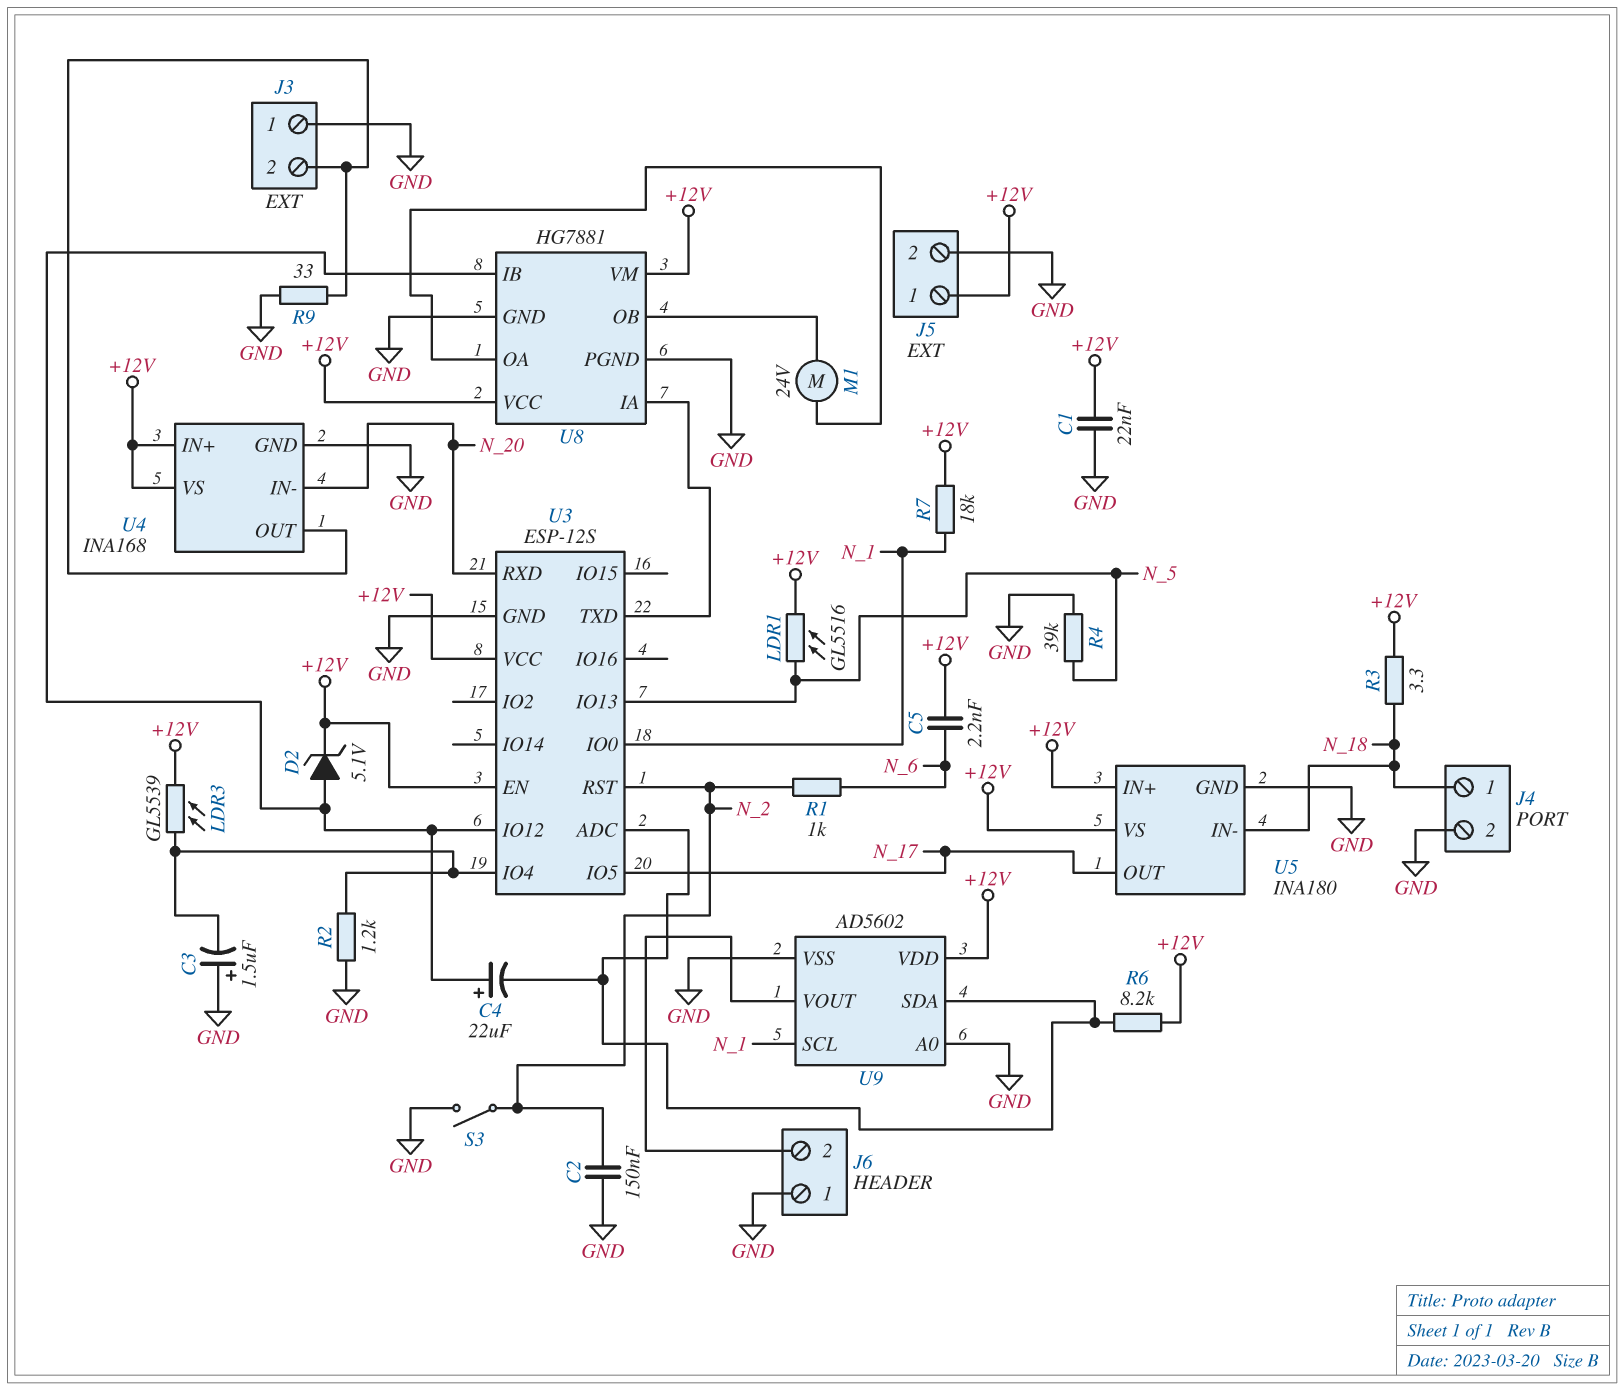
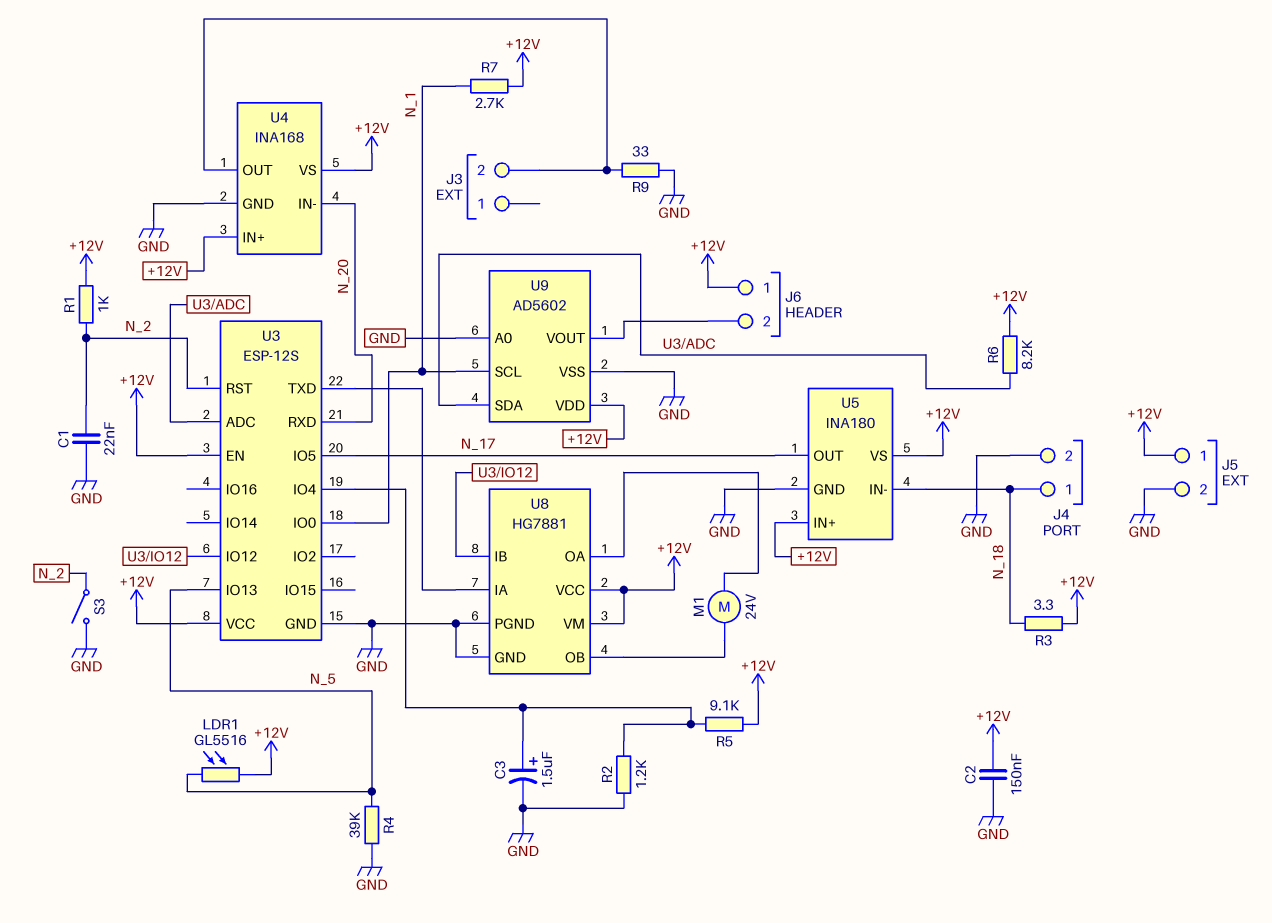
C1: 22nF (+12V, GND) -> 22nF (GND, N_2)
C2: 150nF (GND, N_2) -> 150nF (+12V, GND)
C3: 1.5uF (plus GND, minus U3/IO4) -> 1.5uF (plus U3/IO4, minus GND)
C4: 22uF (plus U3/IO12, minus U3/ADC) -> none
C5: 2.2nF (+12V, N_6) -> none
D2: zener 5.1V (A U3/IO12, K +12V) -> none
J3 pin 1: GND -> none
J6 pin 1: GND -> +12V
LDR3: GL5539 (+12V, U3/IO4) -> none
R1: 1k (N_2, N_6) -> 1k (+12V, N_2)
R5: none -> 9.1k (+12V, U3/IO4)
R7: 18k (+12V, N_1) -> 2.7k (+12V, N_1)

